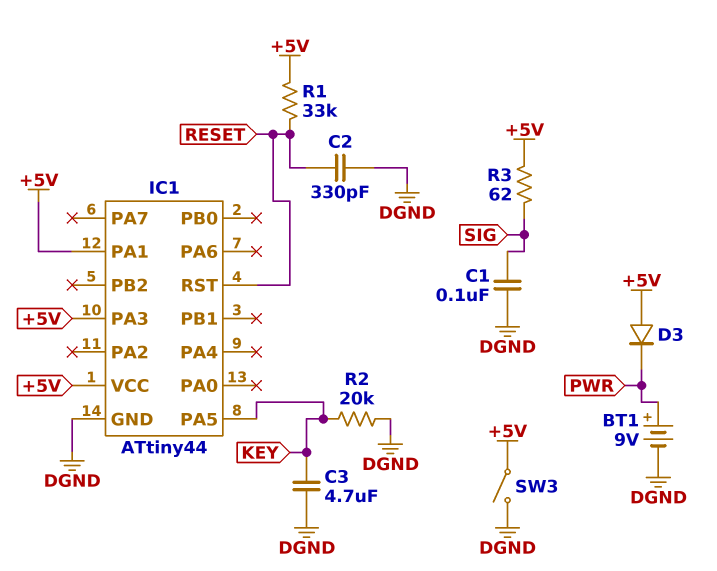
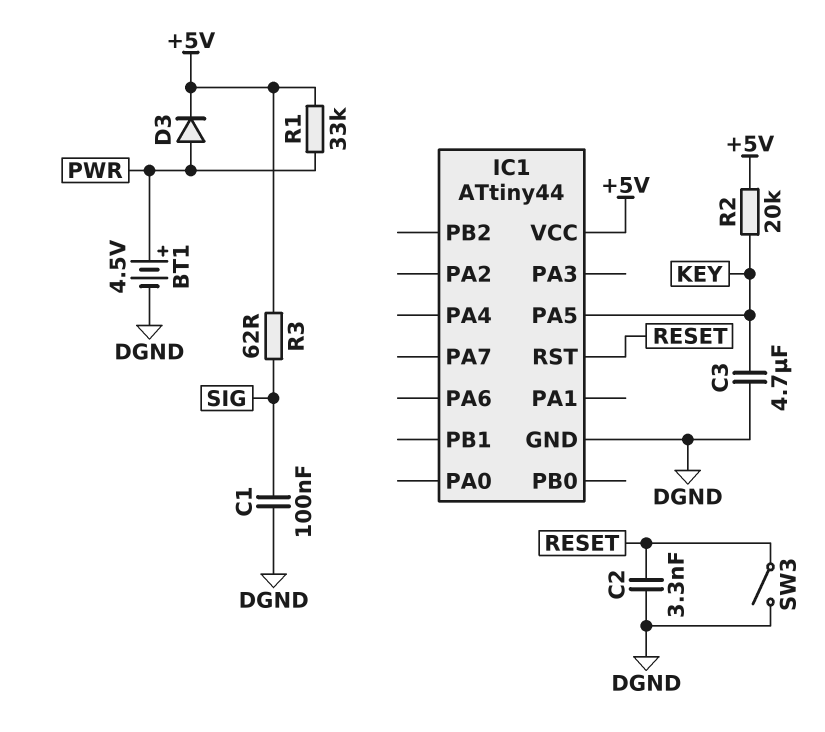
BT1: 9V (plus PWR, minus DGND) -> 4.5V (plus PWR, minus DGND)
C2: 330pF (DGND, RESET) -> 3.3nF (DGND, RESET)
D3: diode (A +5V, K PWR) -> diode (A PWR, K +5V)
IC1 pin PA1: +5V -> none
IC1 pin PA3: +5V -> none
R1: 33k (+5V, RESET) -> 33k (+5V, PWR)
R2: 20k (DGND, KEY) -> 20k (+5V, KEY)
SW3: switch (+5V, DGND) -> switch (DGND, RESET)

